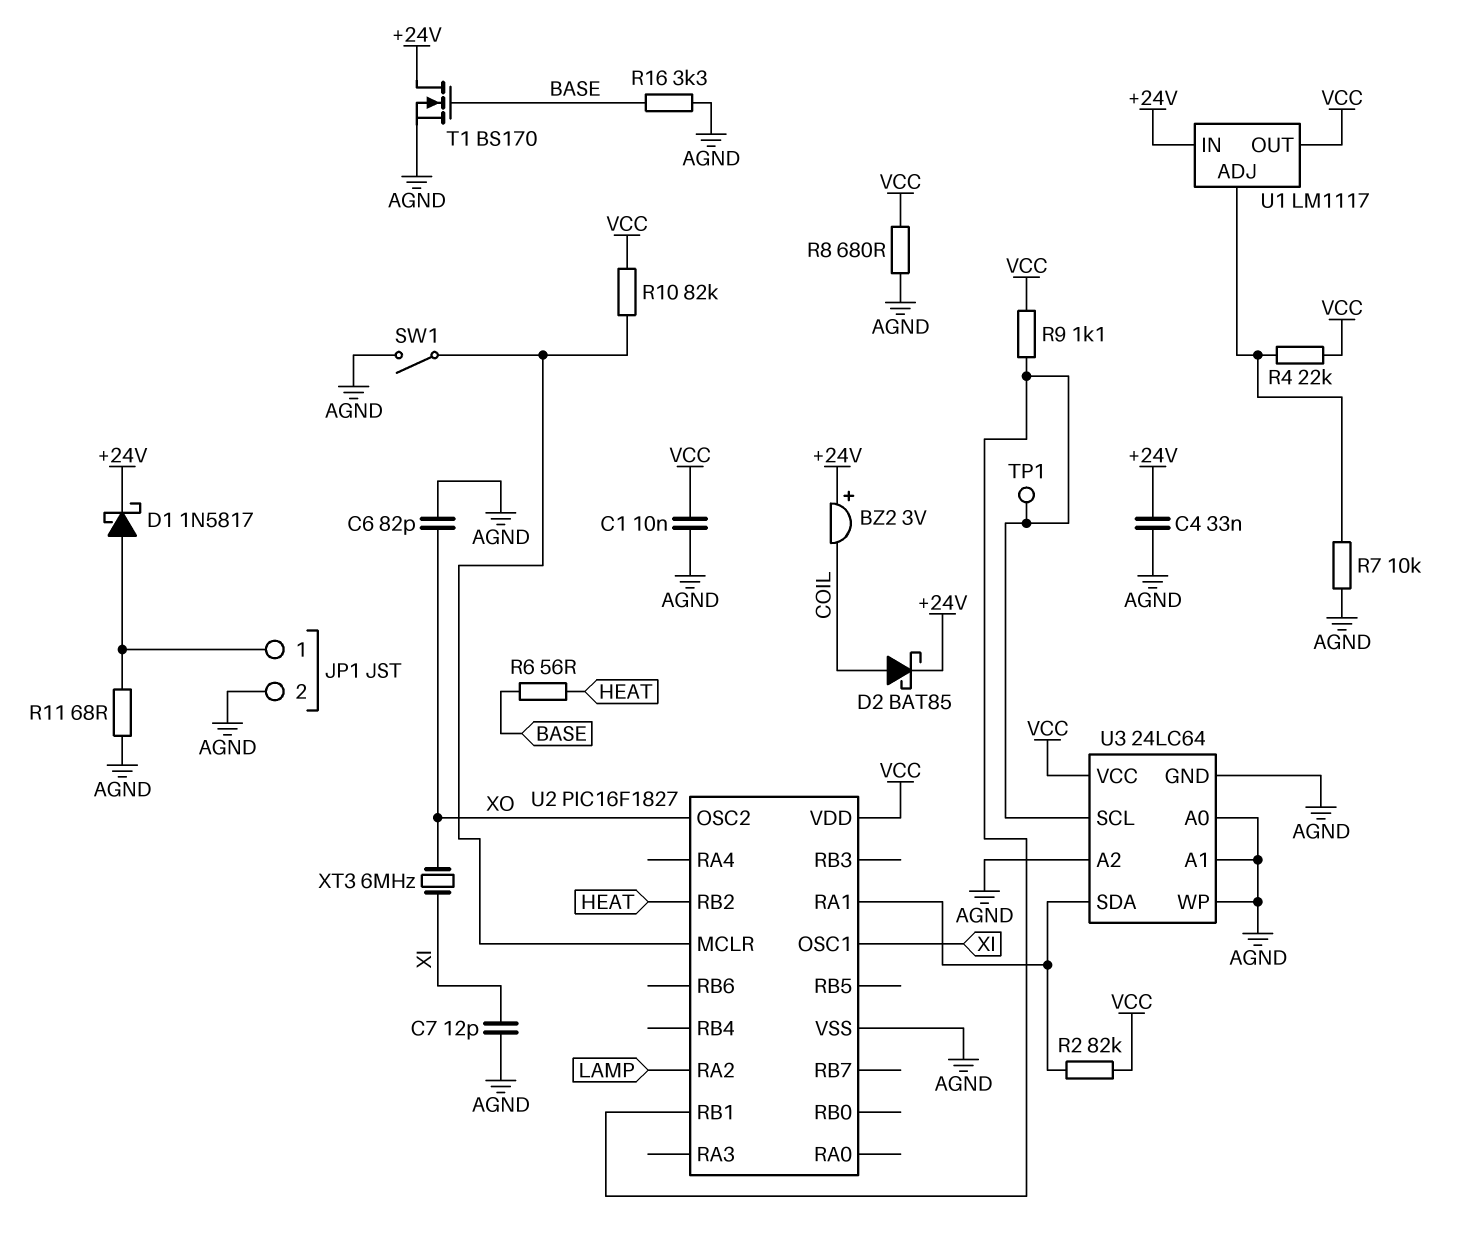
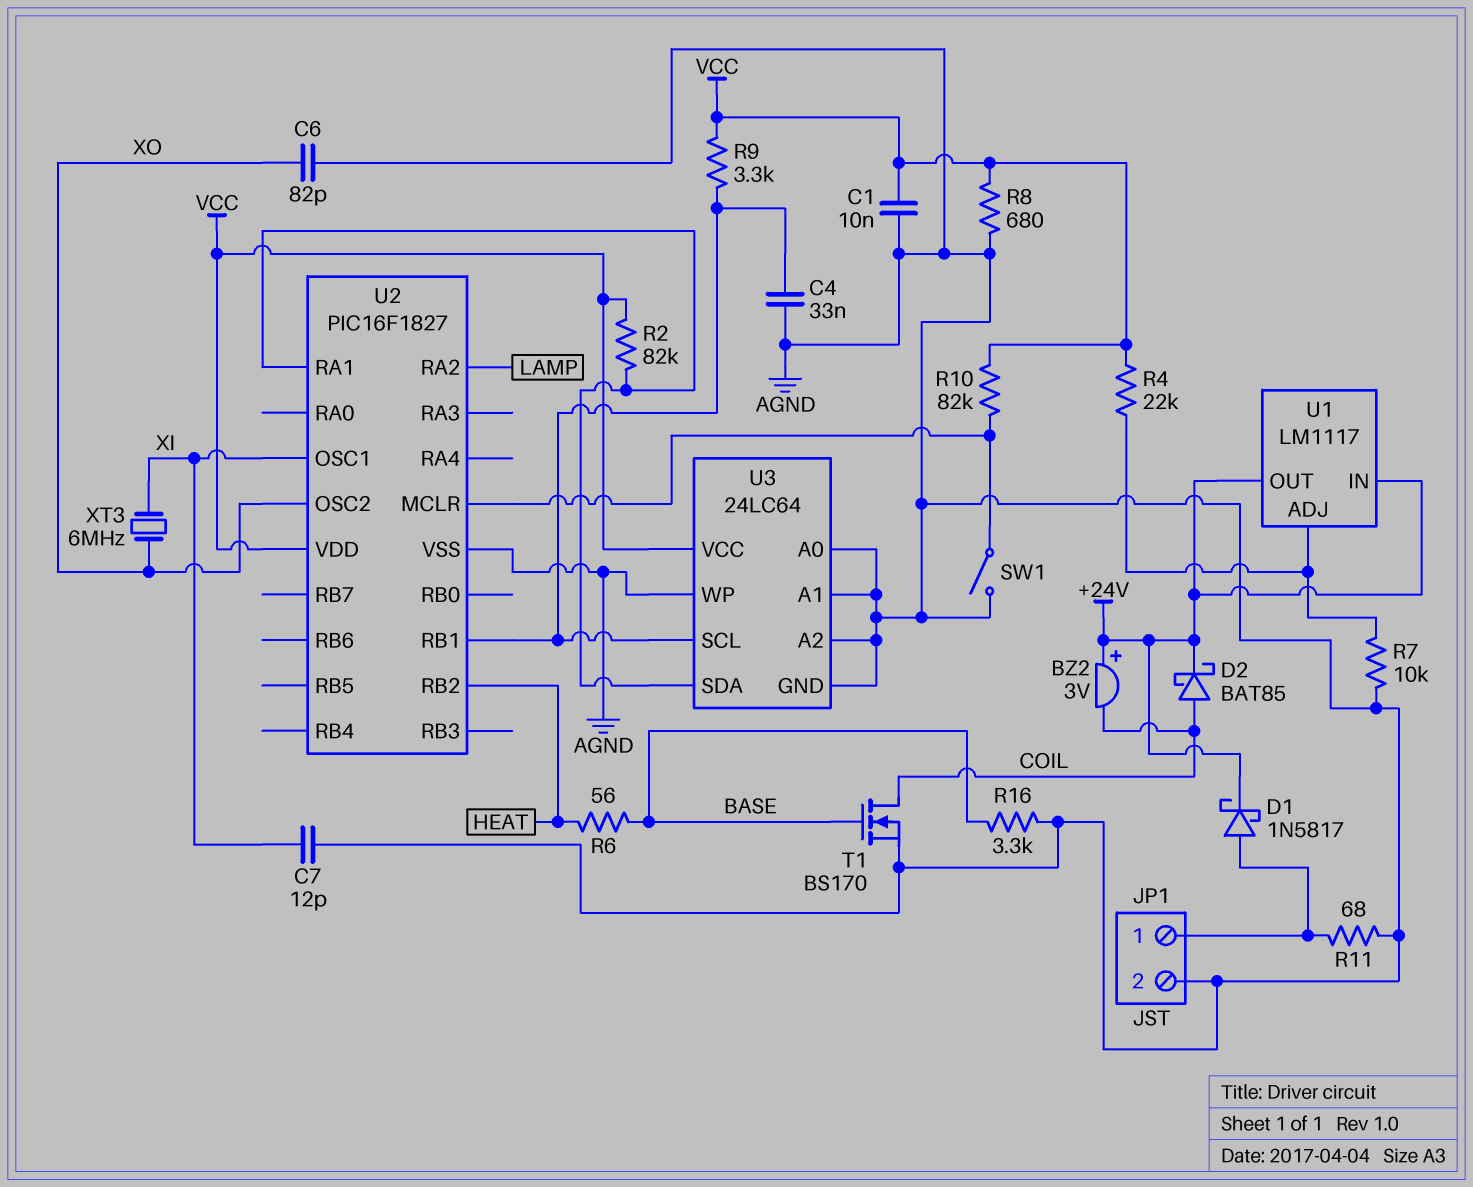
C4: 33nF (+24V, AGND) -> 33nF (AGND, U2/RB1)
R9: 1.1k (U2/RB1, VCC) -> 3.3k (U2/RB1, VCC)
T1: NMOS BS170 (G BASE, D +24V, S AGND) -> NMOS BS170 (G BASE, D COIL, S AGND)
TP1: test point (U2/RB1) -> none
U1 pin OUT: VCC -> +24V

